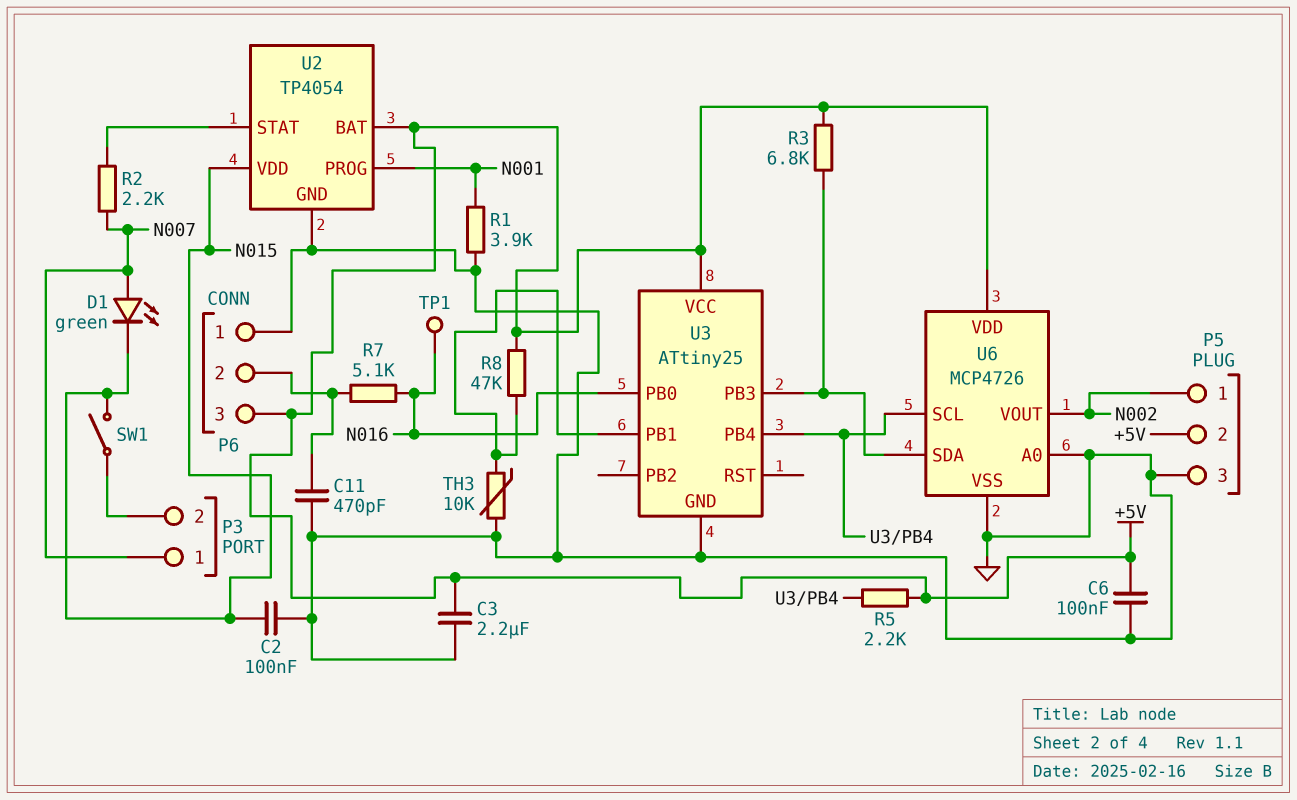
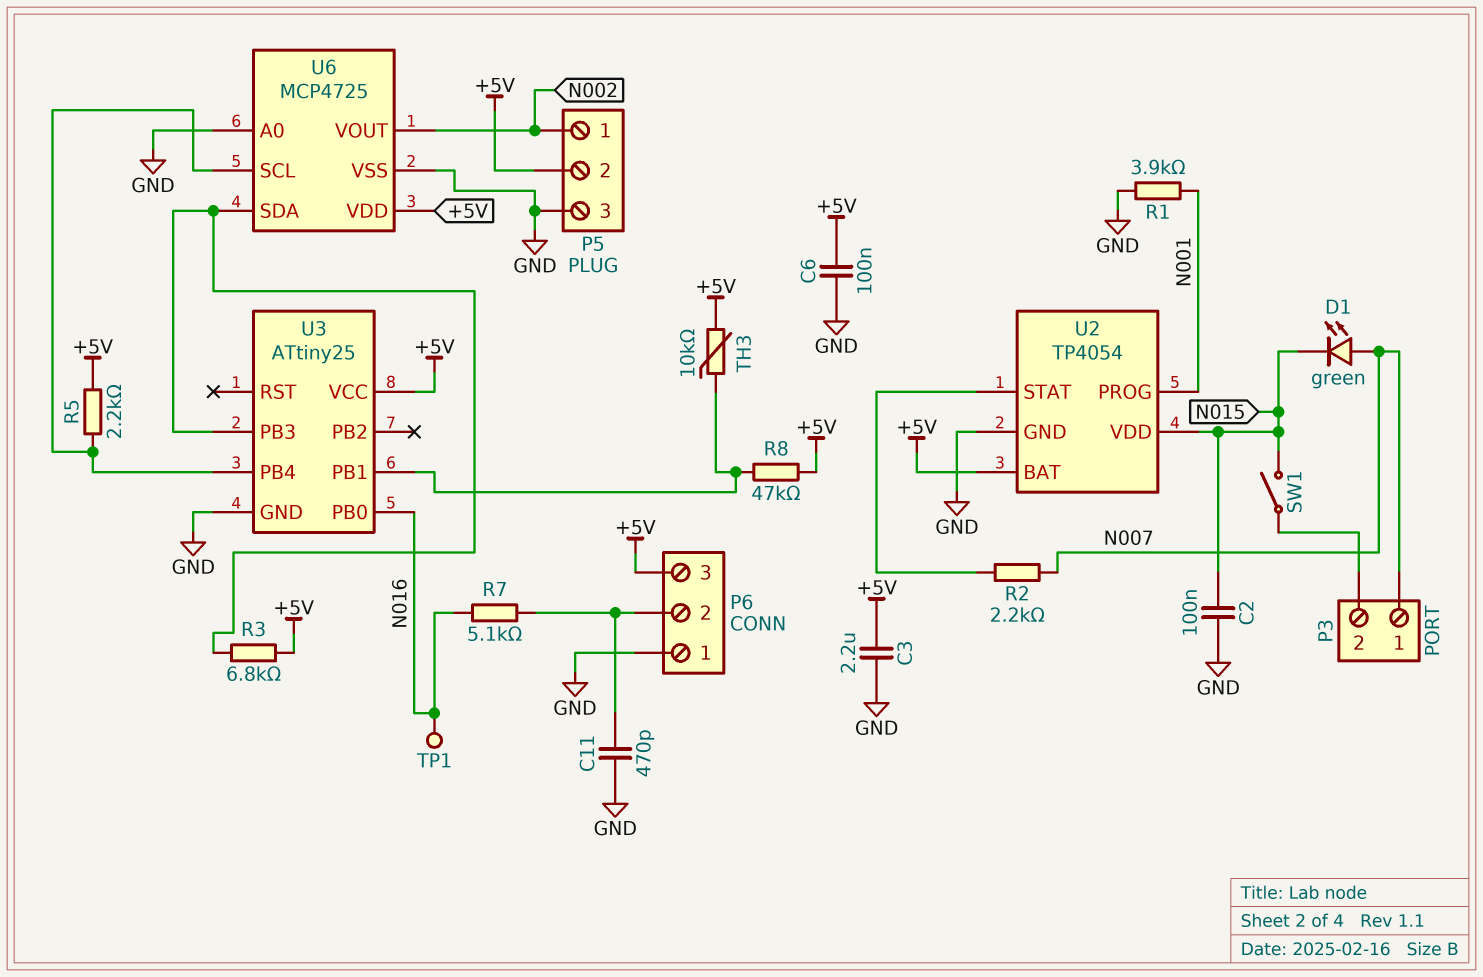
TH3: 10k (GND, U3/PB1) -> 10k (+5V, U3/PB1)
U6: MCP4726 -> MCP4725

